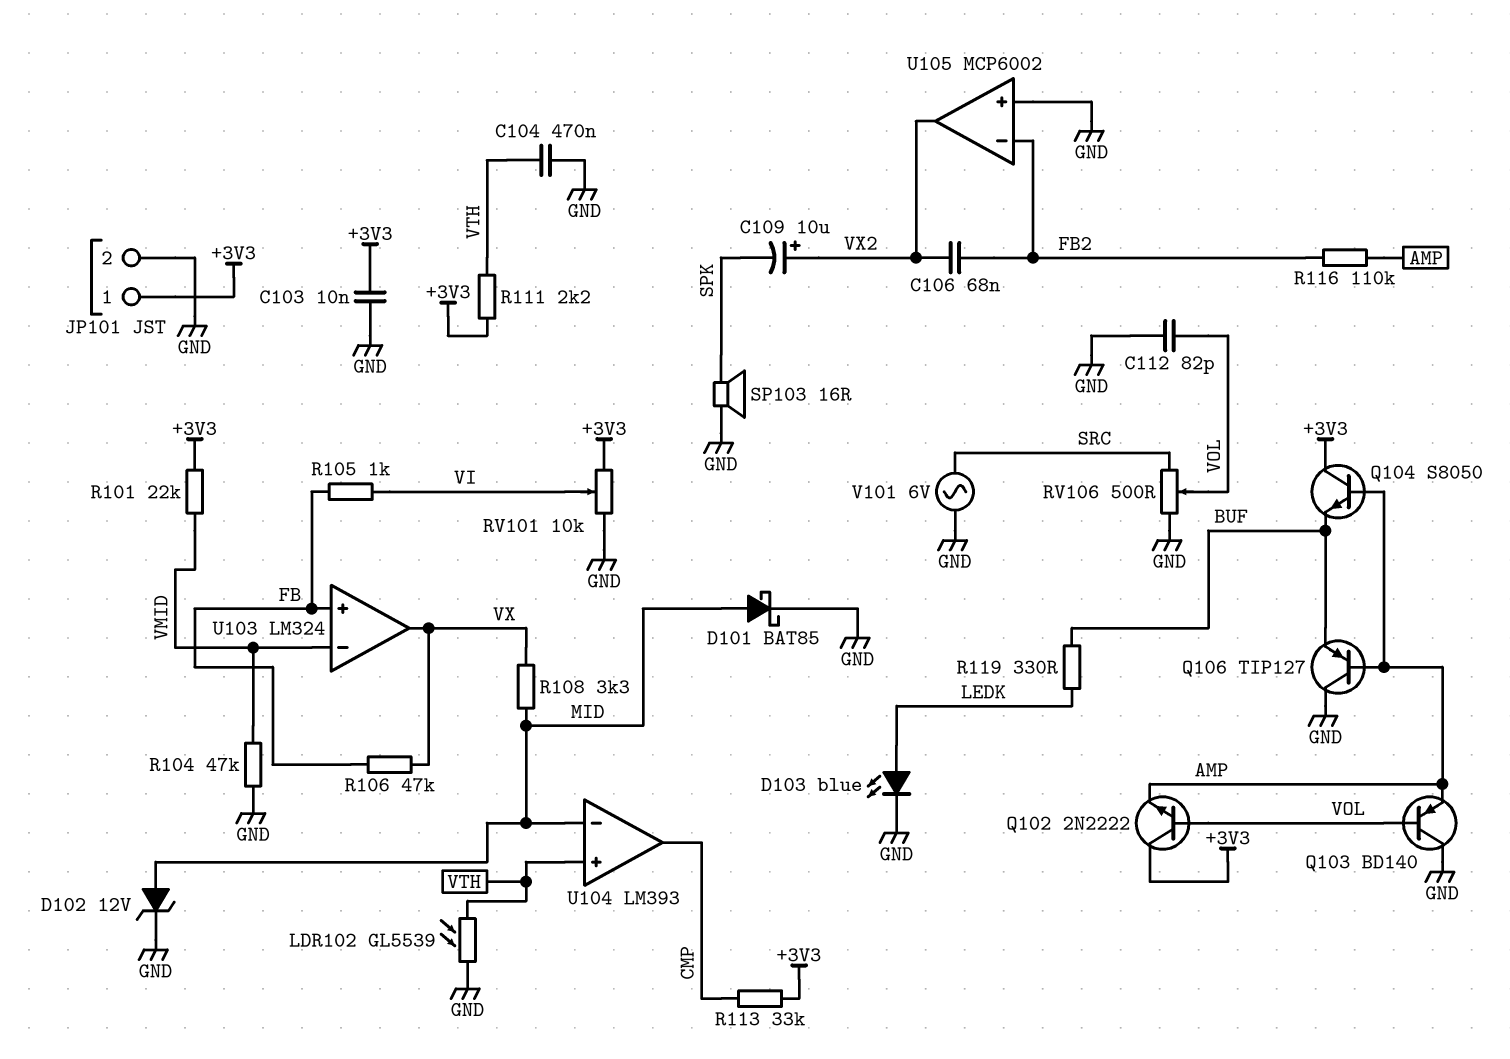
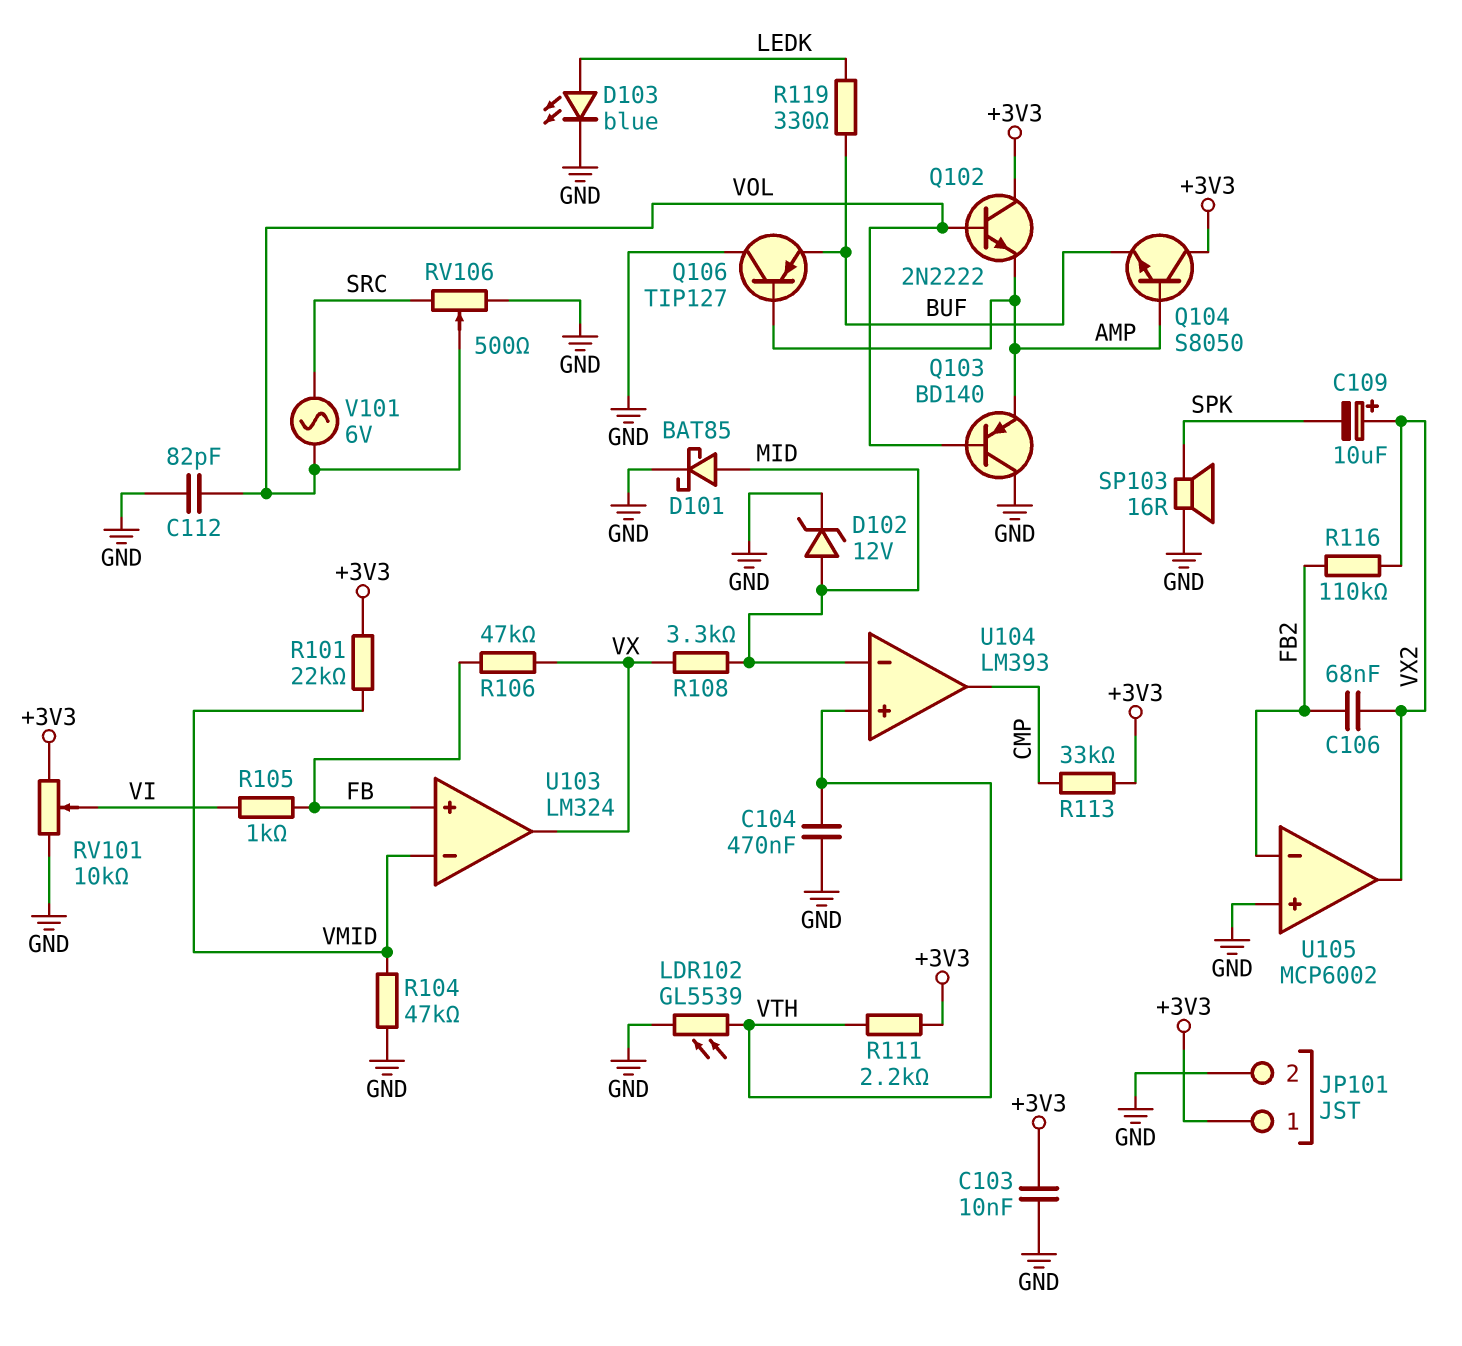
R116: 110k (AMP, FB2) -> 110k (FB2, VX2)
V101: AC 6V (GND, SRC) -> AC 6V (SRC, VOL)

